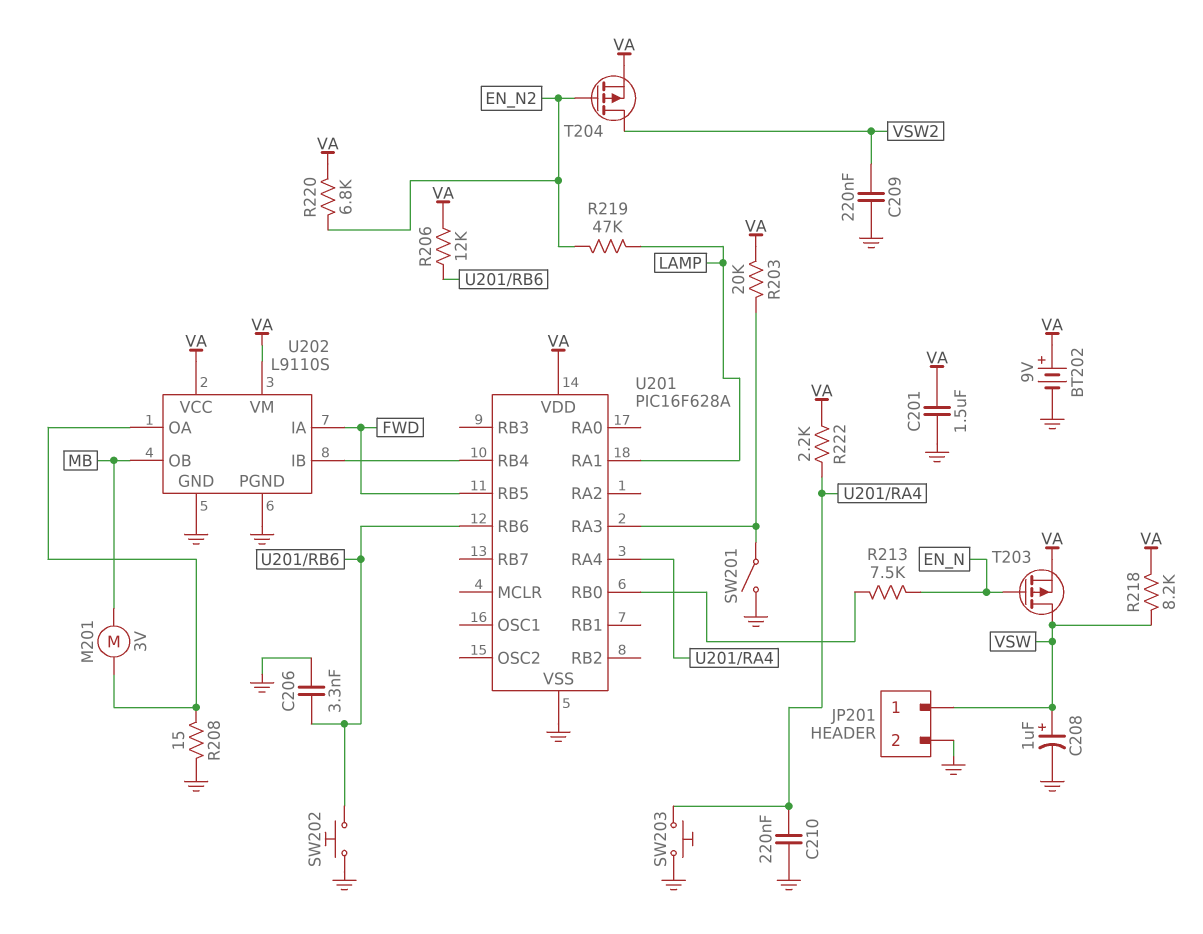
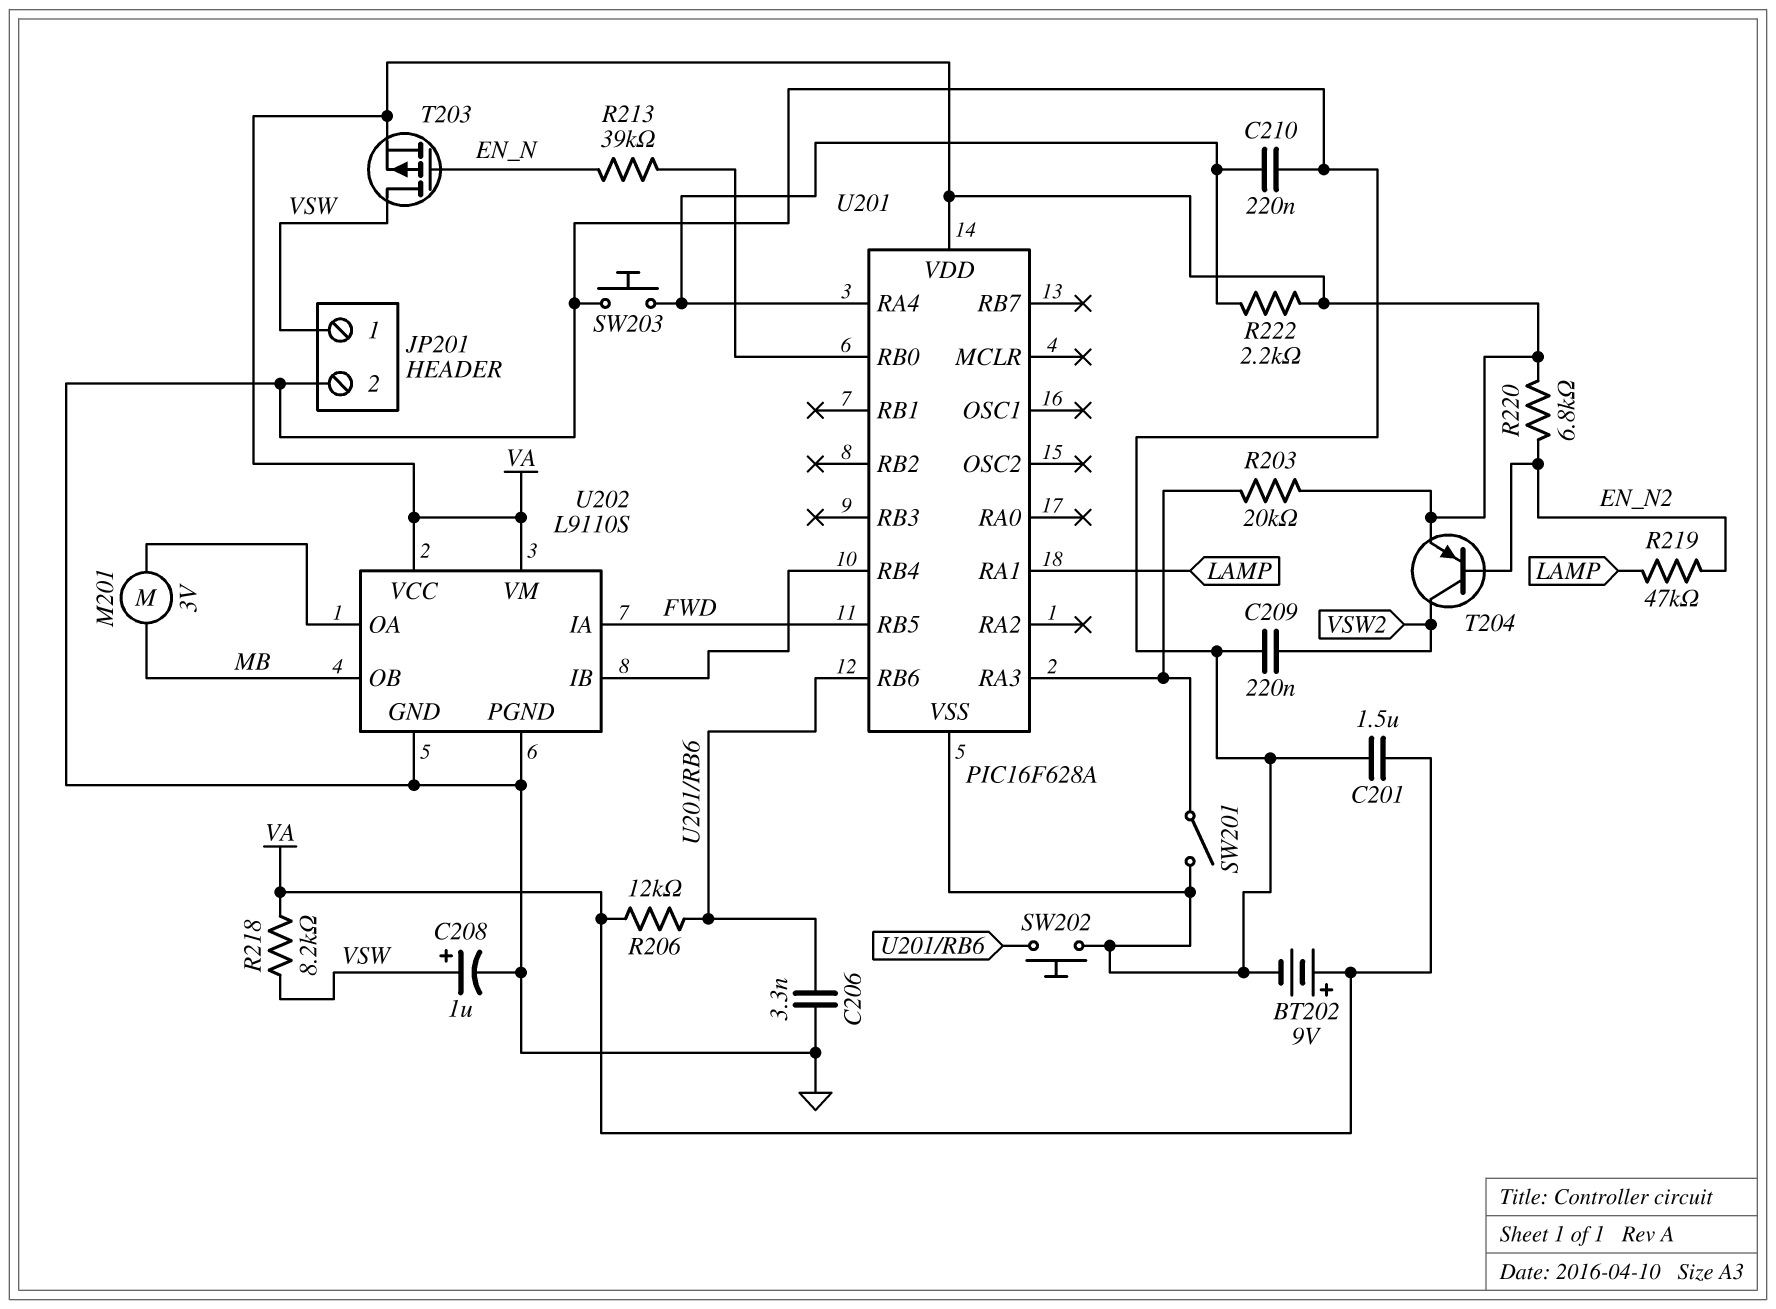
R208: 15 (GND, U202/OA) -> none
R213: 7.5k (EN_N, U201/RB0) -> 39k (EN_N, U201/RB0)
T204: PMOS (G EN_N2, D VSW2, S VA) -> PNP (B EN_N2, C VSW2, E VA)

